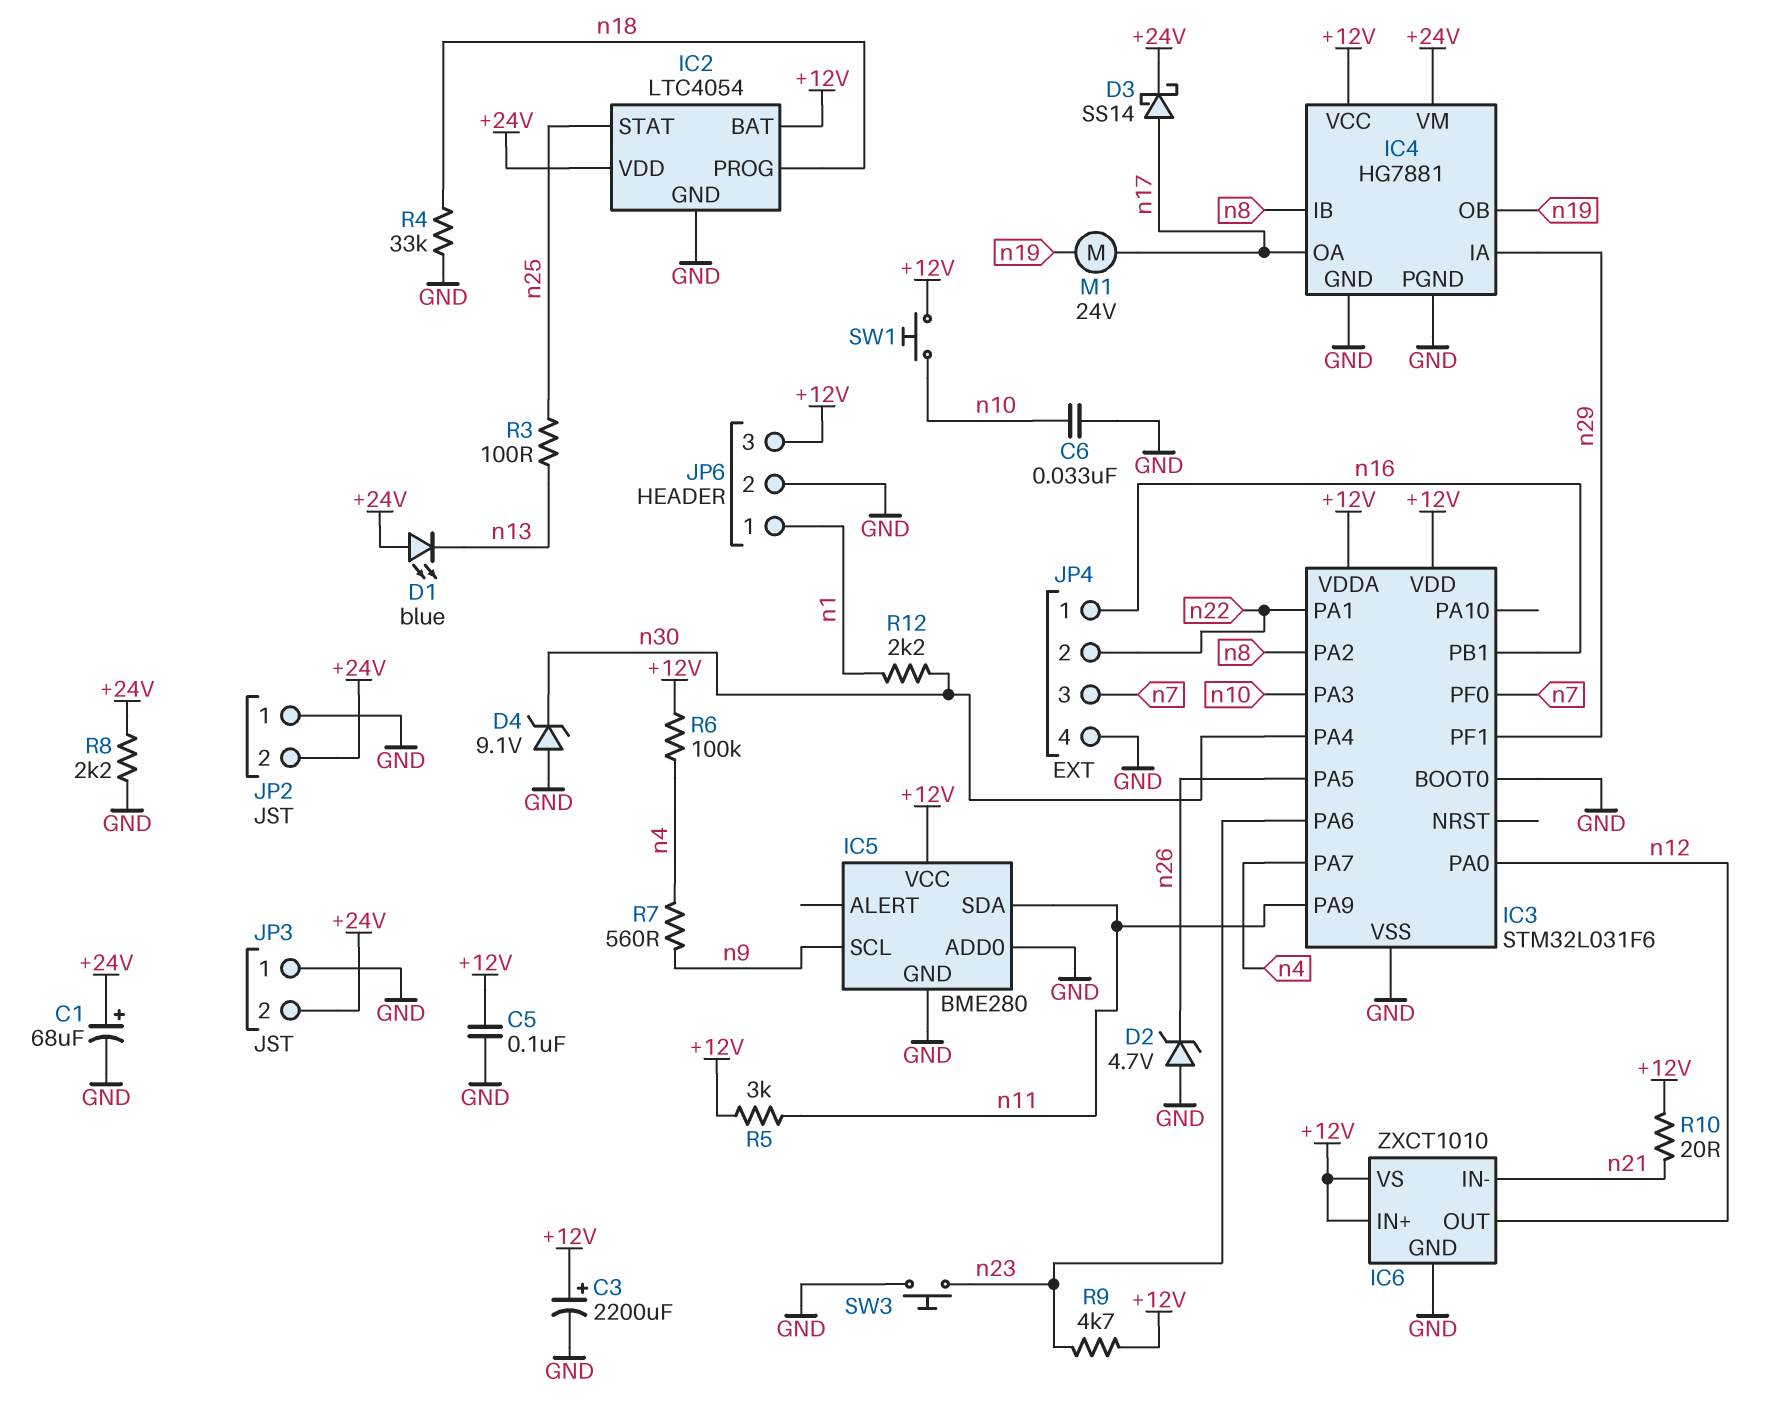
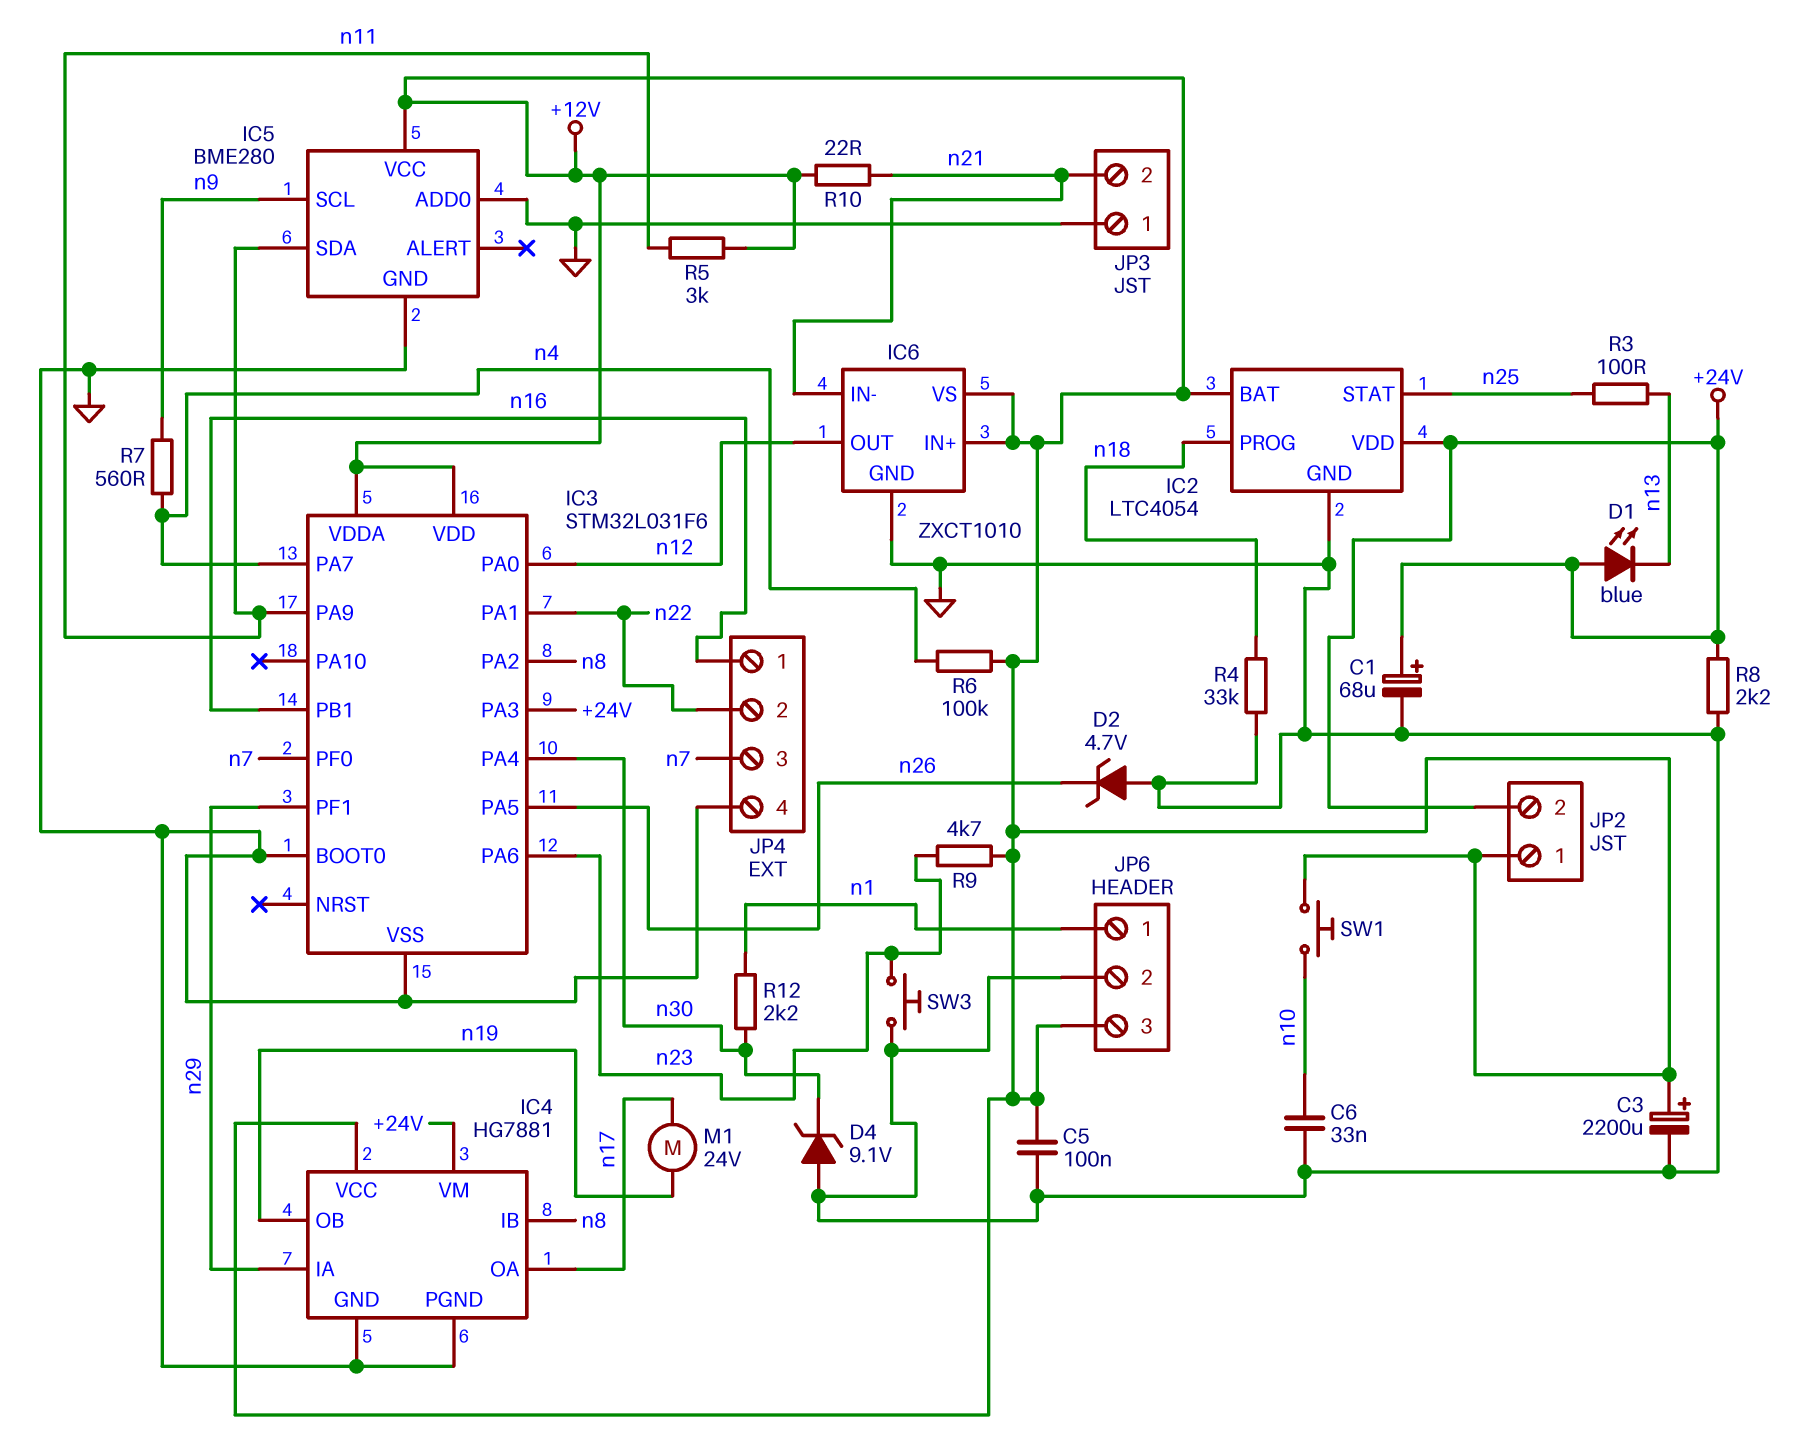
D3: schottky SS14 (A n17, K +24V) -> none
IC3 pin PA3: n10 -> +24V
JP2 pin 1: GND -> +12V
JP3 pin 2: +24V -> n21
R10: 20 (+12V, n21) -> 22 (+12V, n21)

